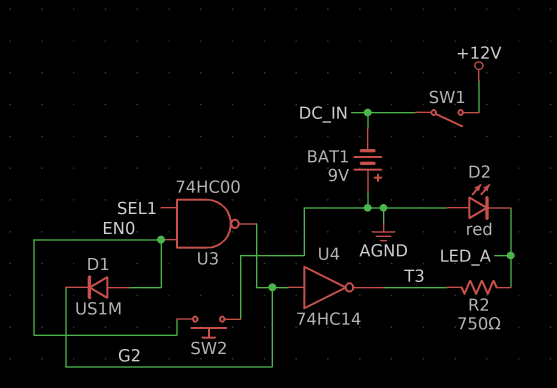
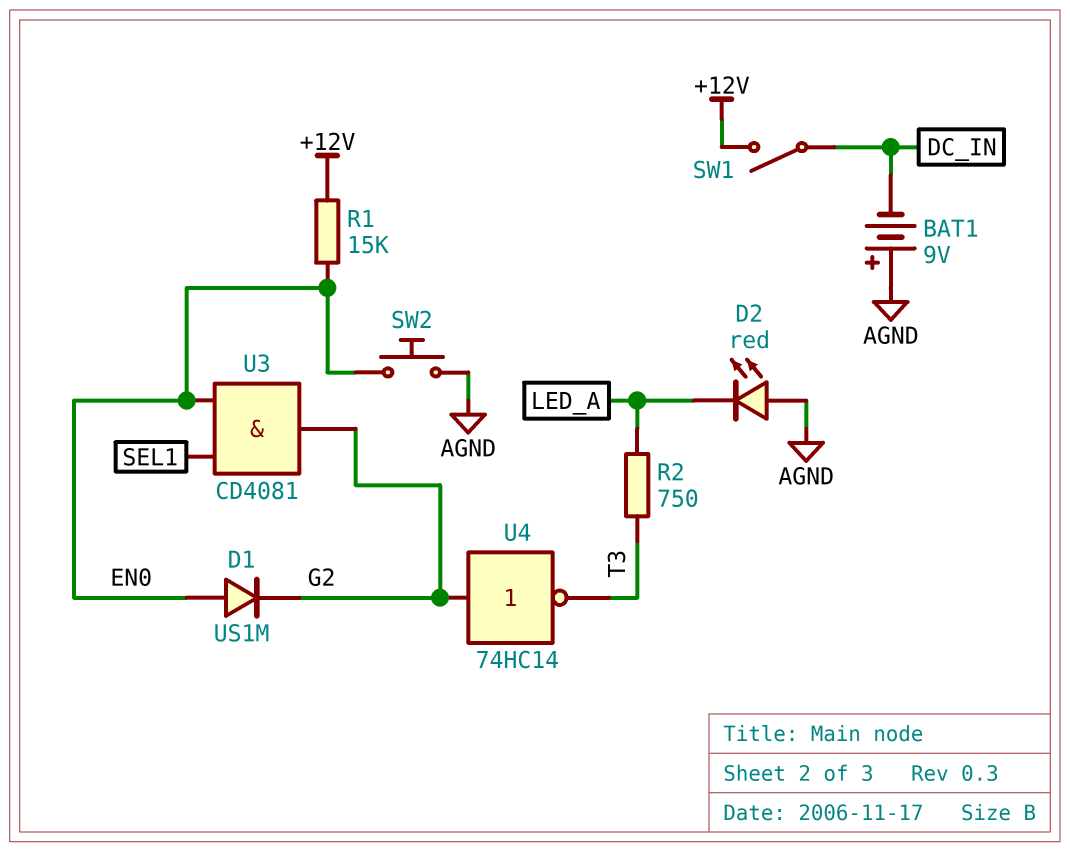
R1: none -> 15k (+12V, EN0)
U3: NAND 74HC00 (in EN0, in SEL1, out G2) -> AND CD4081 (in EN0, in SEL1, out G2)

